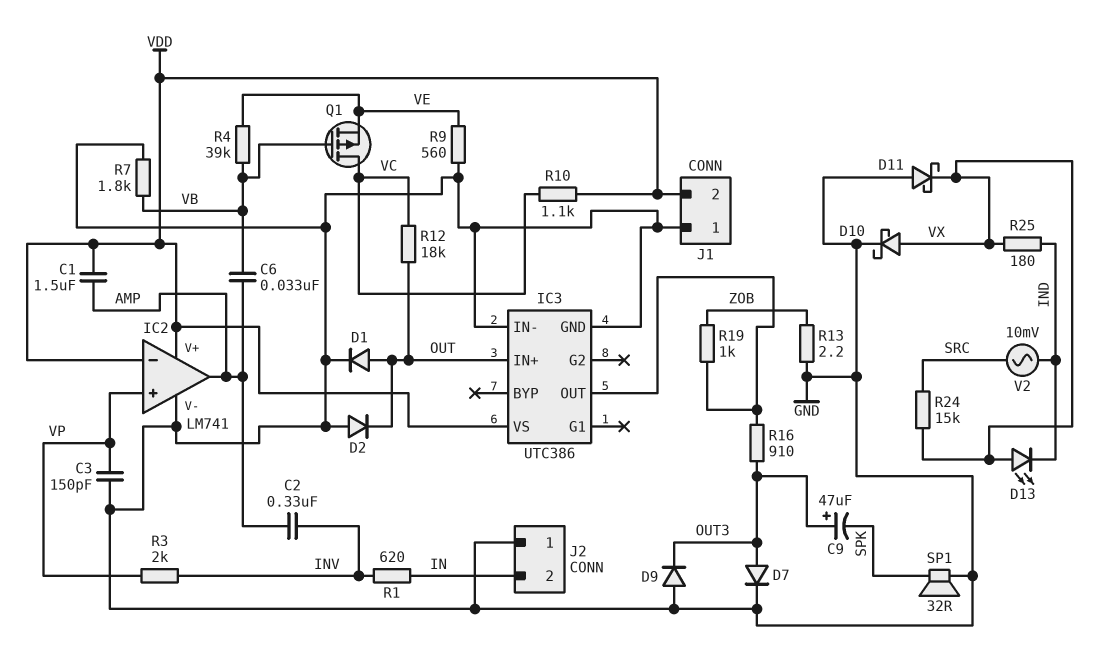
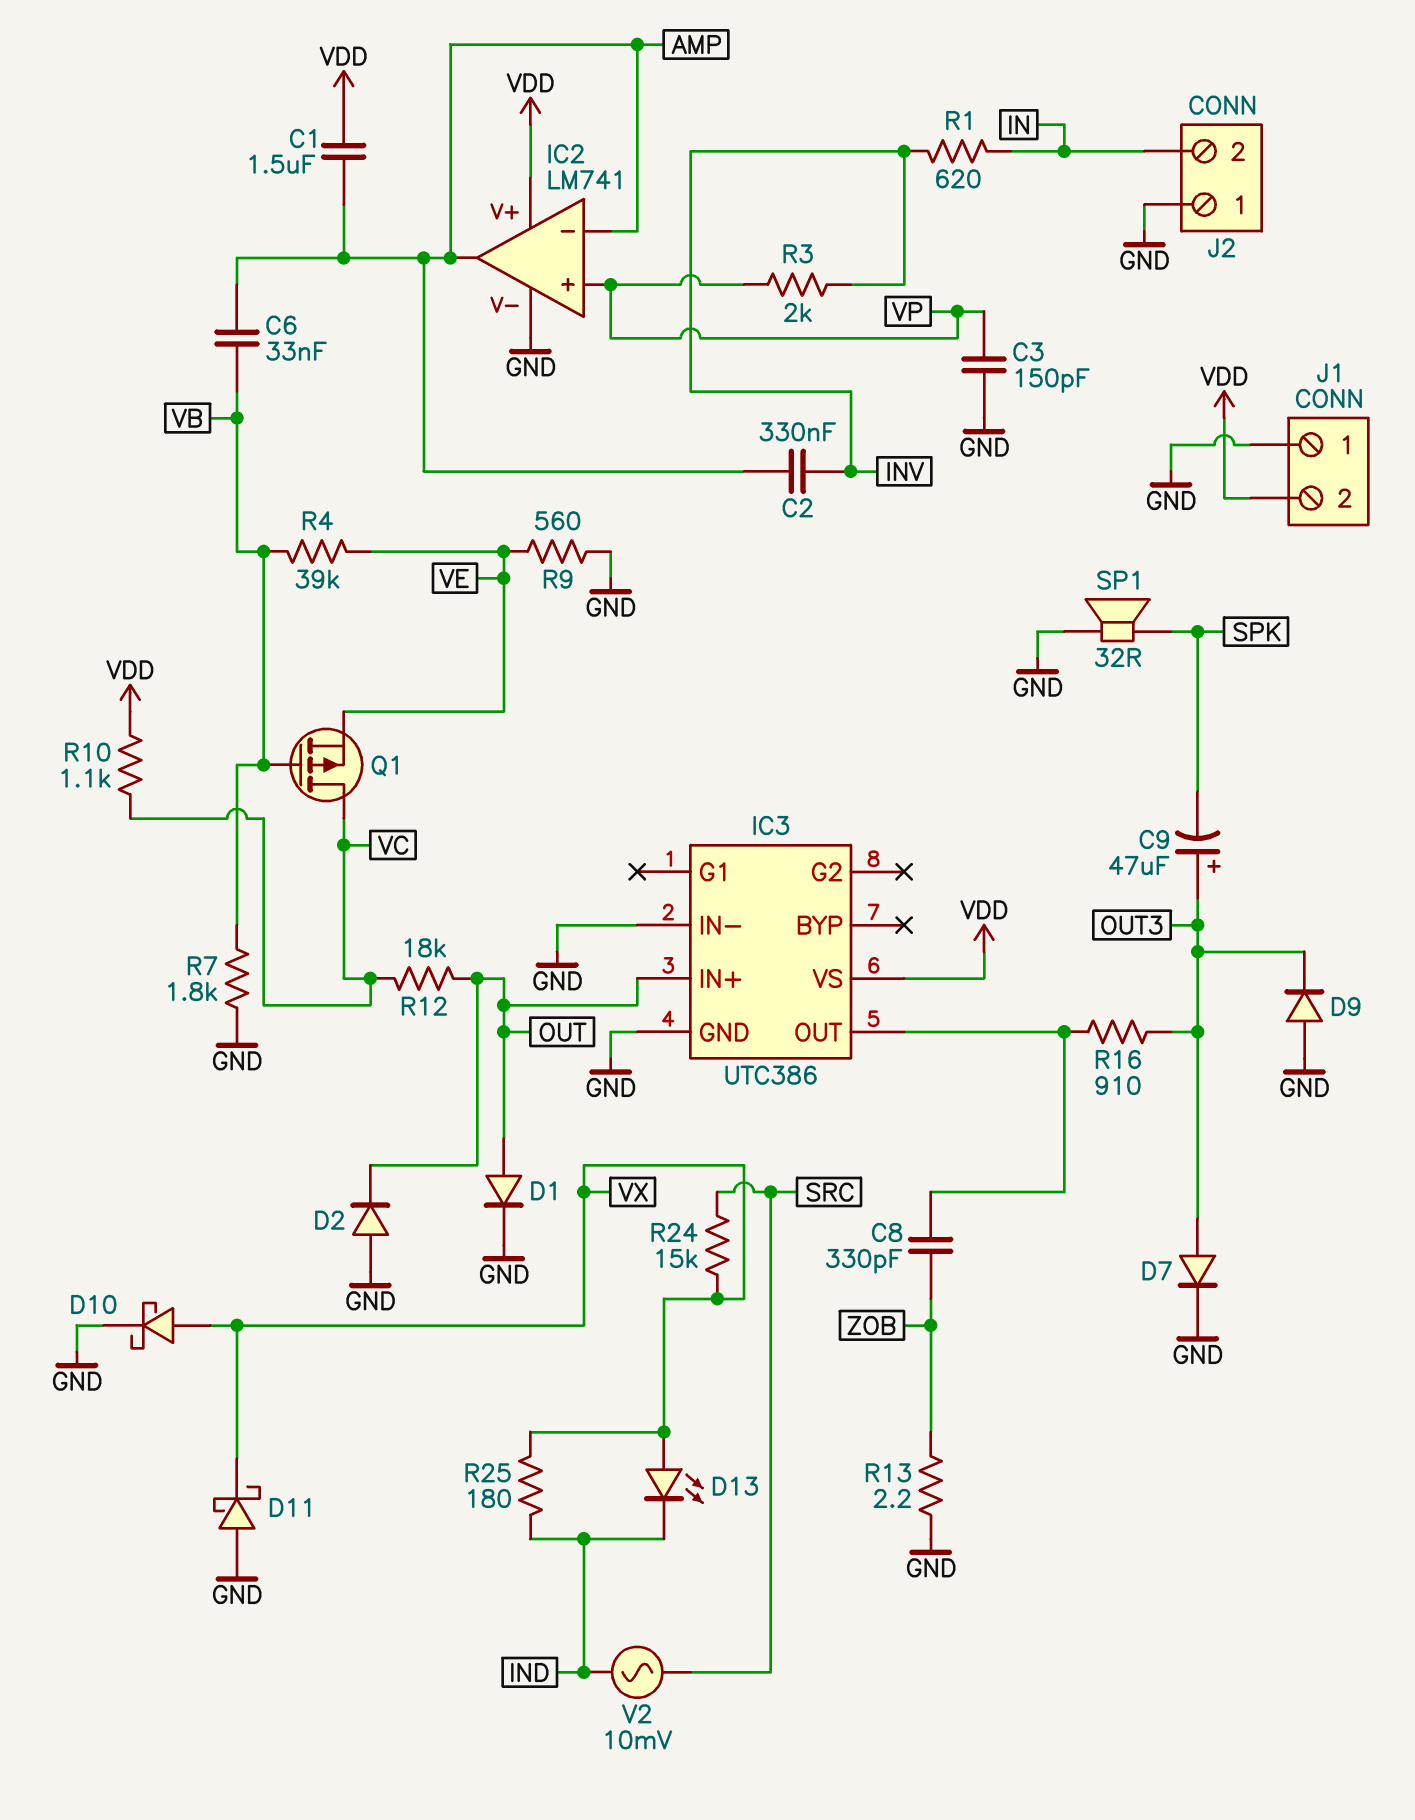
C8: none -> 330pF (IC3/OUT, ZOB)
IC2 pin in-: VDD -> AMP
R19: 1k (IC3/OUT, ZOB) -> none

